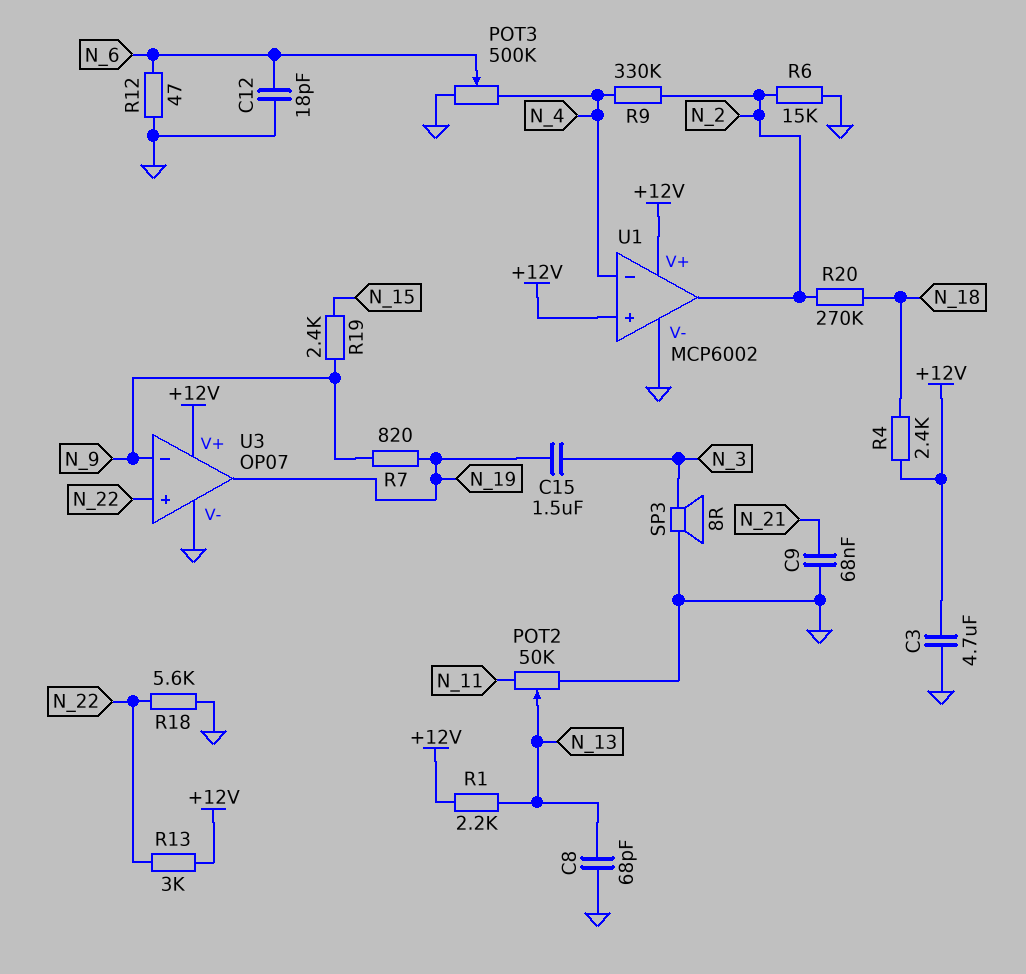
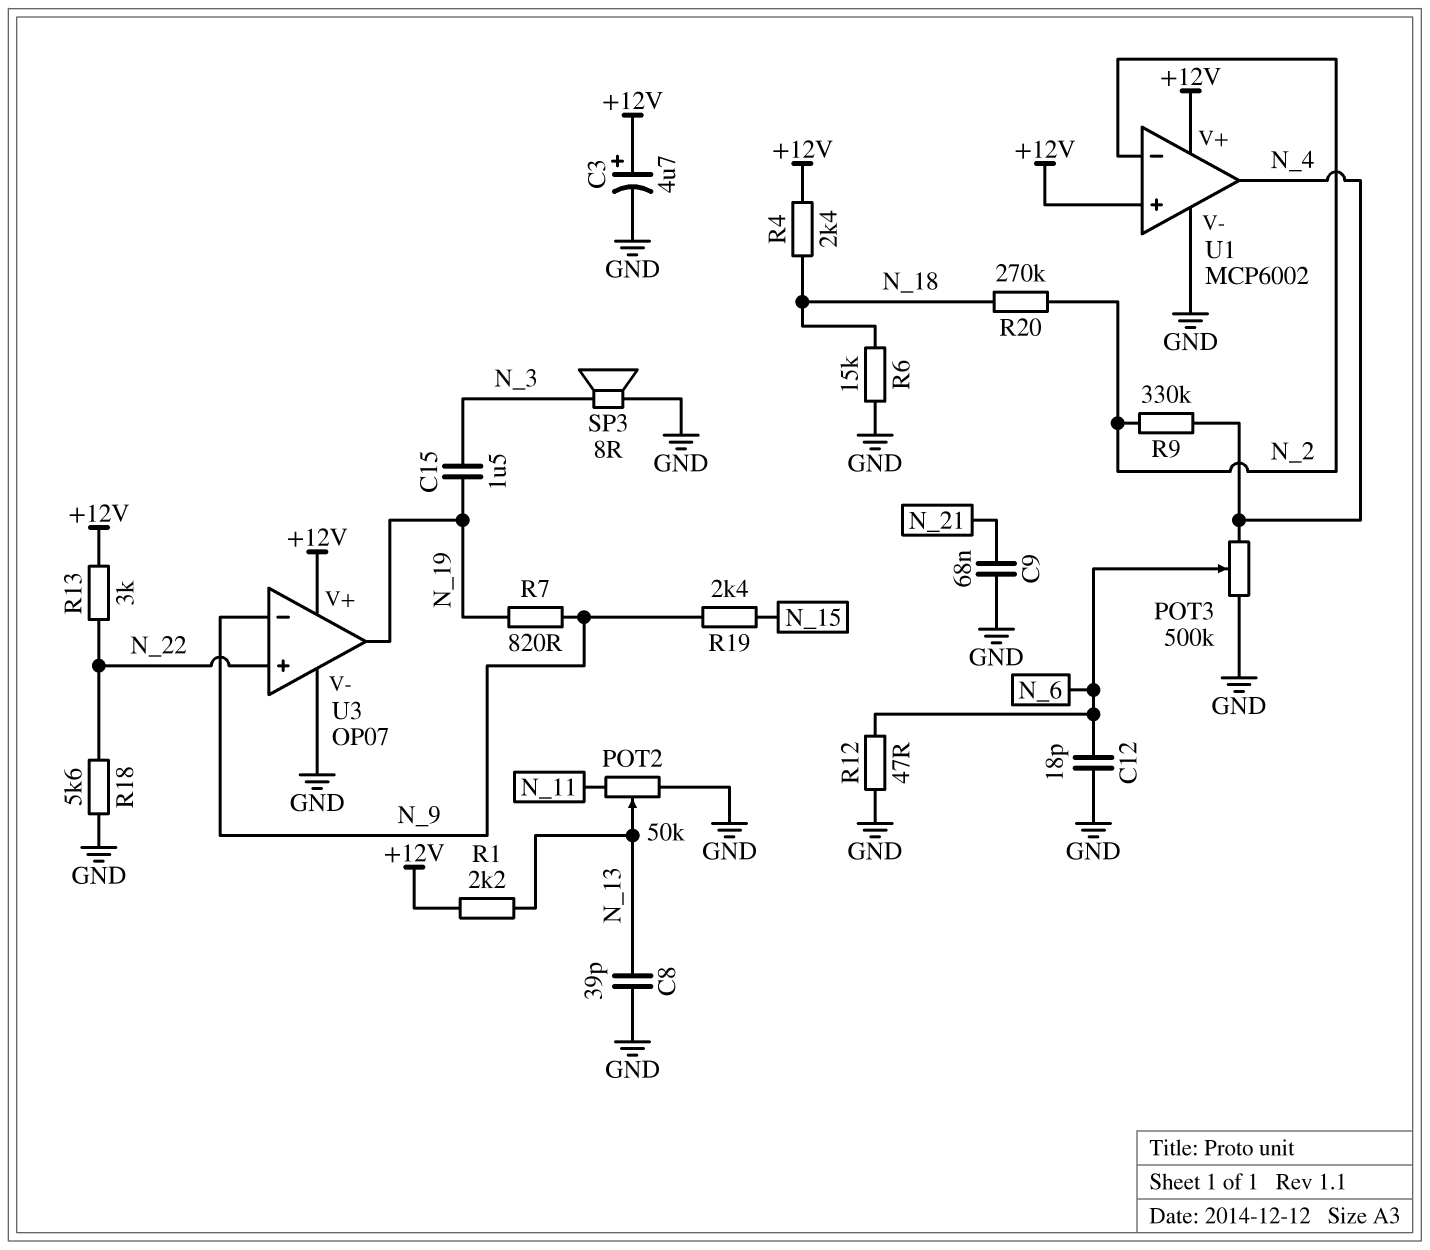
C3: 4.7uF (+12V, GND) -> 4.7uF (plus +12V, minus GND)
C8: 68pF (GND, N_13) -> 39pF (GND, N_13)
R6: 15k (GND, N_2) -> 15k (GND, N_18)
U1 pin in-: N_4 -> N_2
U1 pin out: N_2 -> N_4

